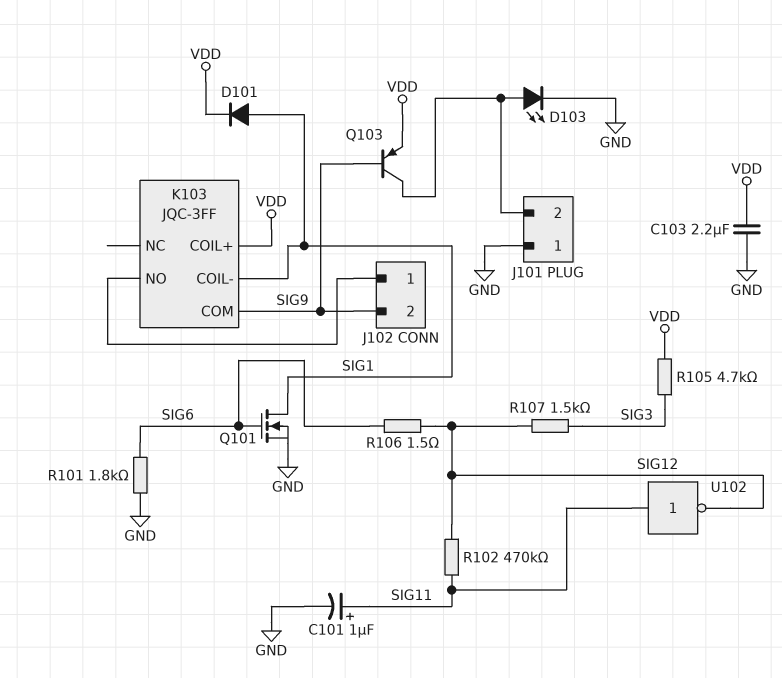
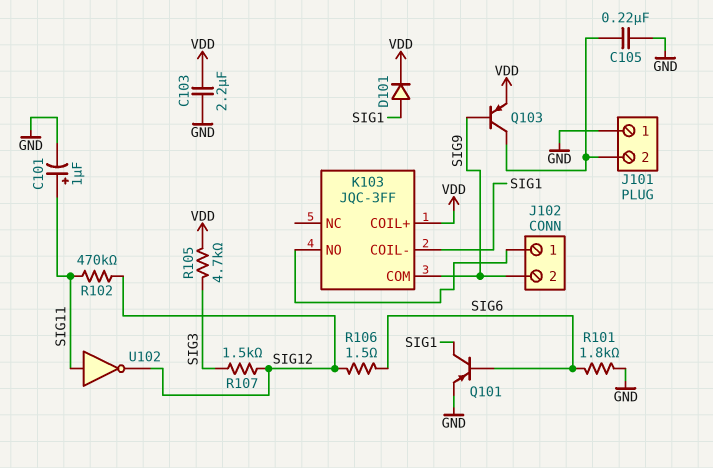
C105: none -> 220nF (GND, J101/2)
D103: LED (A J101/2, K GND) -> none
Q101: NMOS (G SIG6, D SIG1, S GND) -> PNP (B SIG6, C SIG1, E GND)

